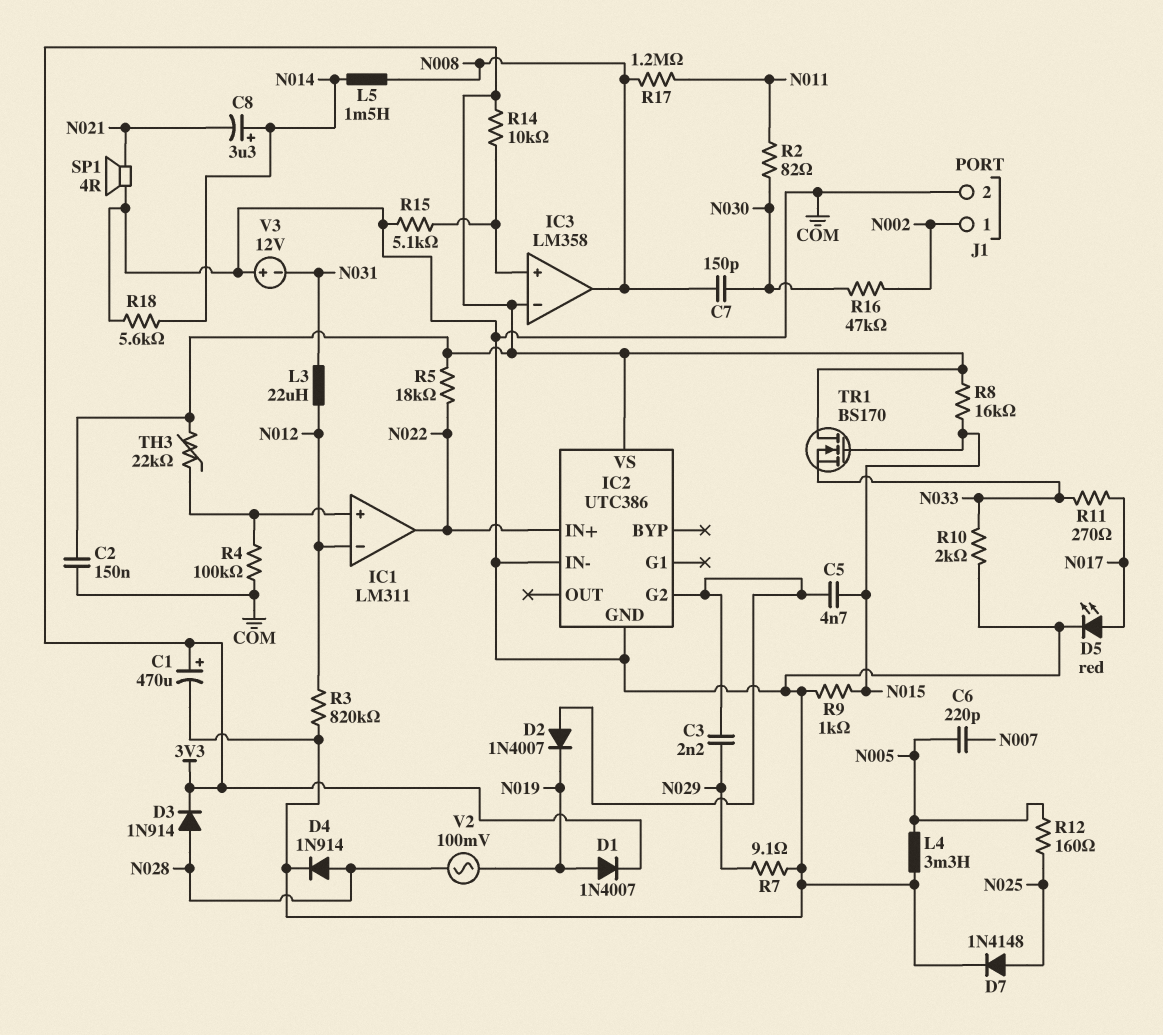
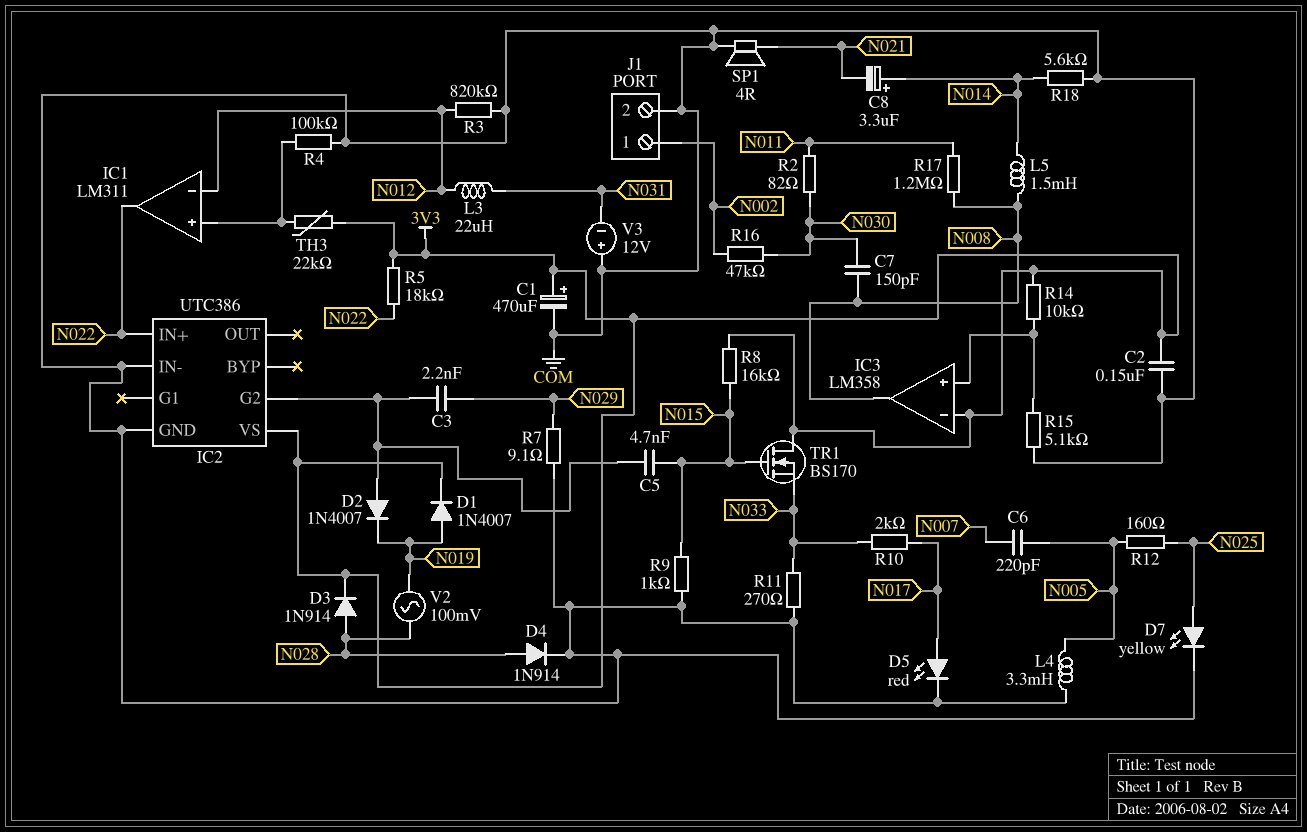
D7: diode 1N4148 (A N025, K COM) -> LED yellow (A N025, K COM)
R10: 2k (COM, N033) -> 2k (N017, N033)
R11: 270 (N017, N033) -> 270 (COM, N033)

